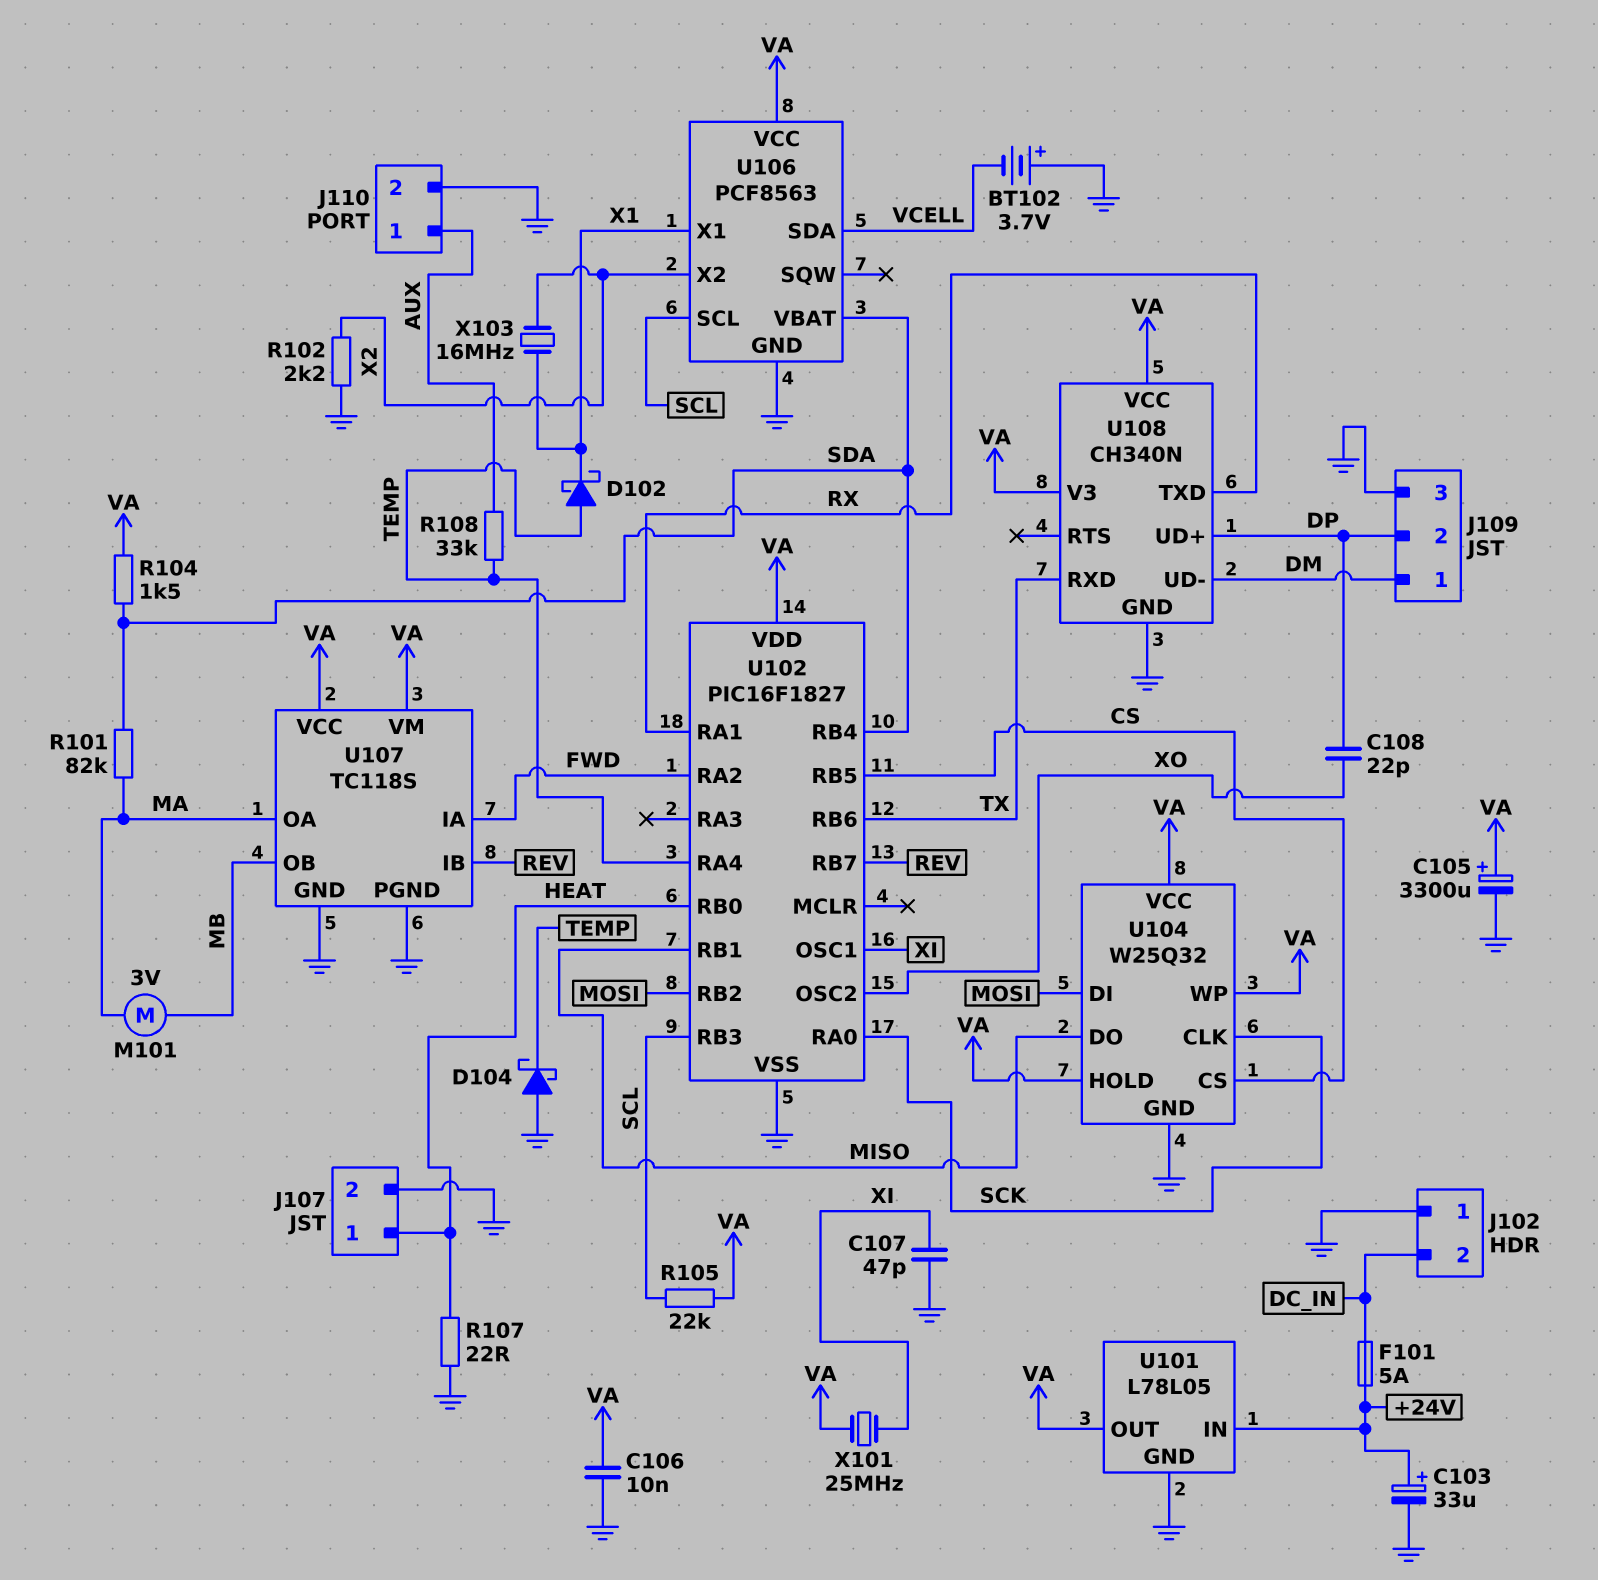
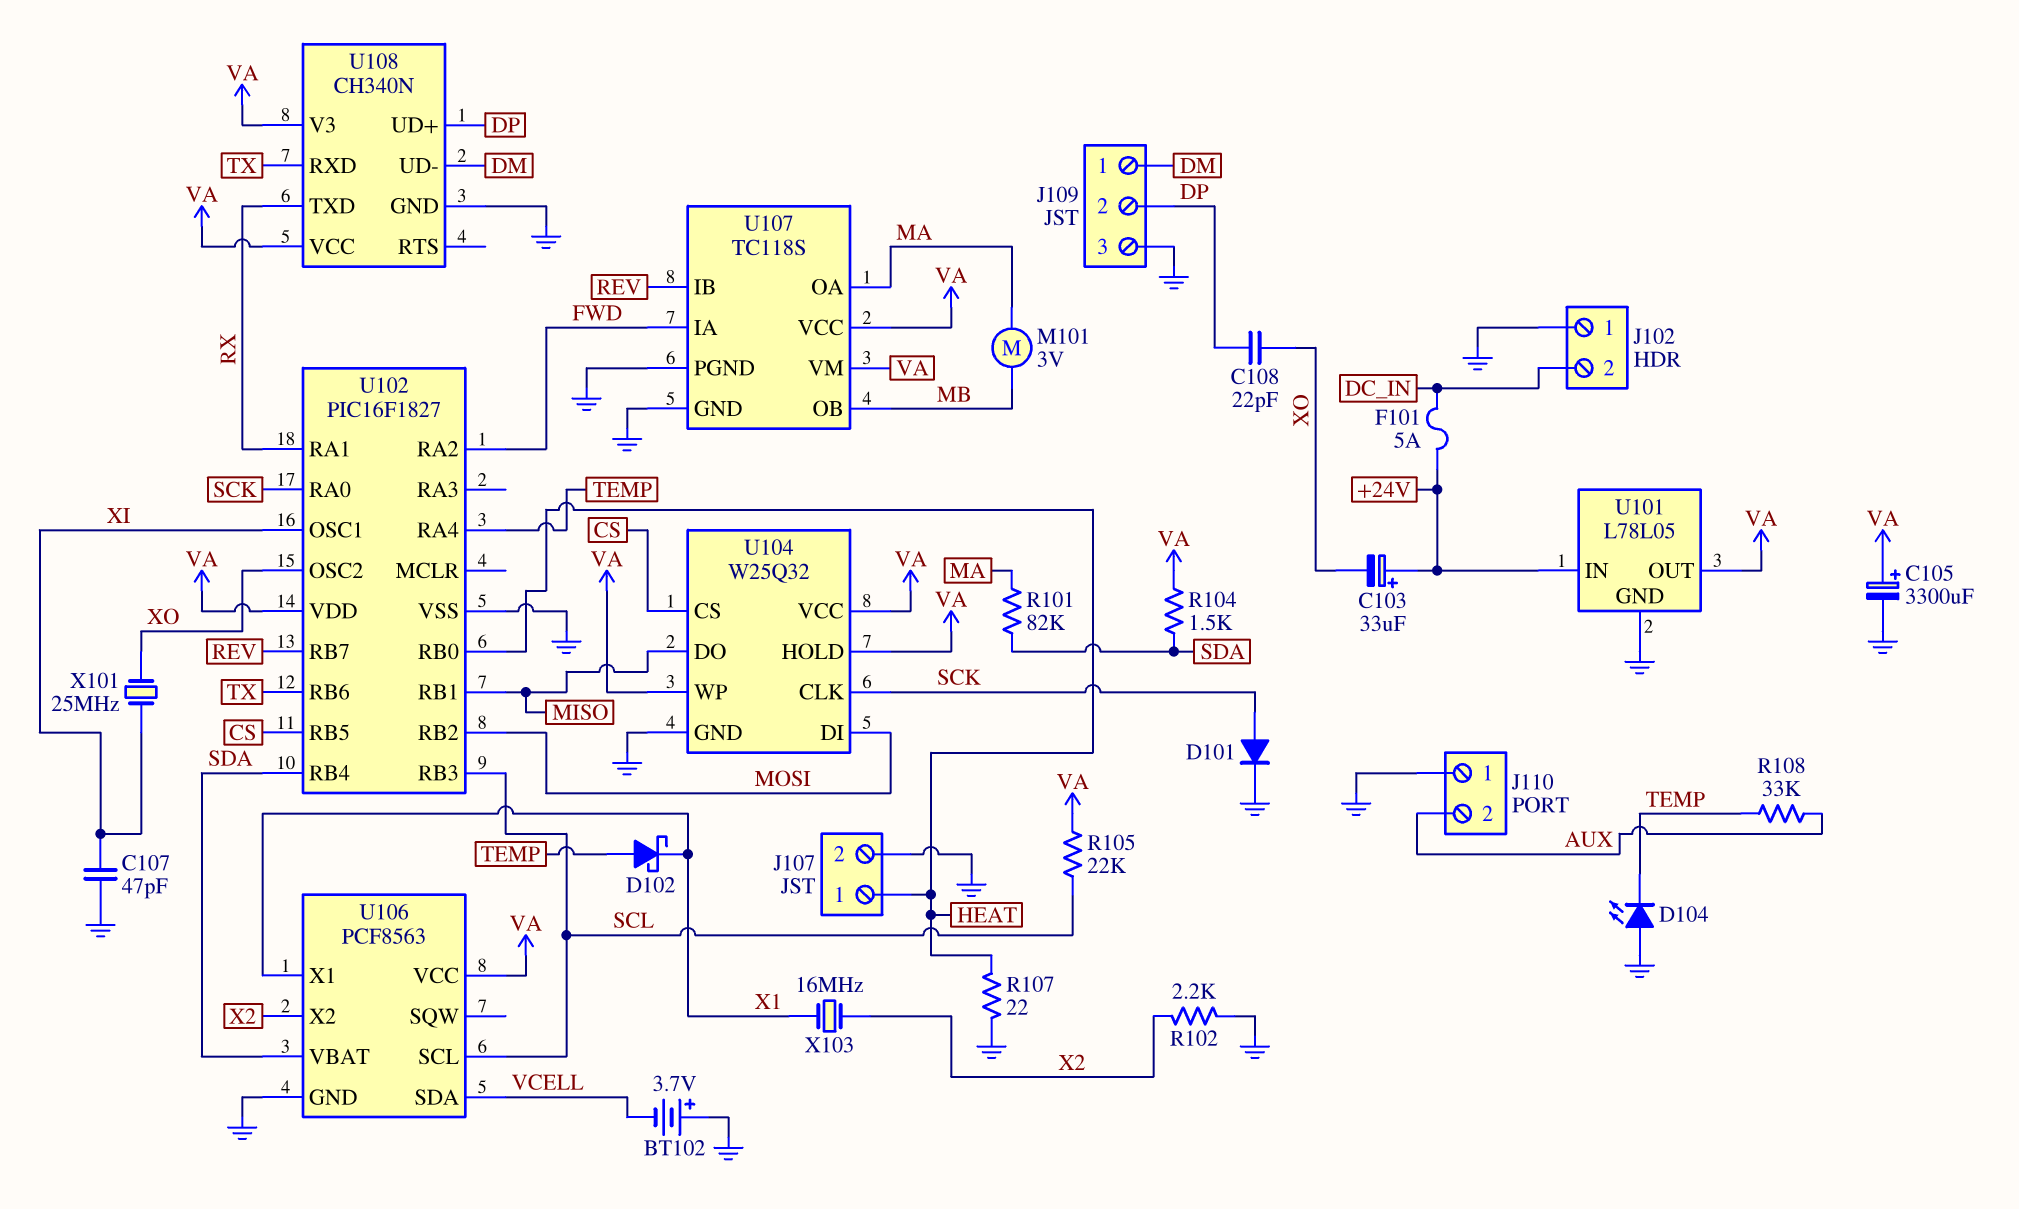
C103: 33uF (plus +24V, minus GND) -> 33uF (plus +24V, minus XO)
C106: 10nF (GND, VA) -> none
D101: none -> diode (A SCK, K GND)
D104: schottky (A GND, K TEMP) -> LED (A GND, K TEMP)
J110 pin 1: AUX -> GND
J110 pin 2: GND -> AUX
X101: 25MHz (VA, XI) -> 25MHz (XI, XO)

